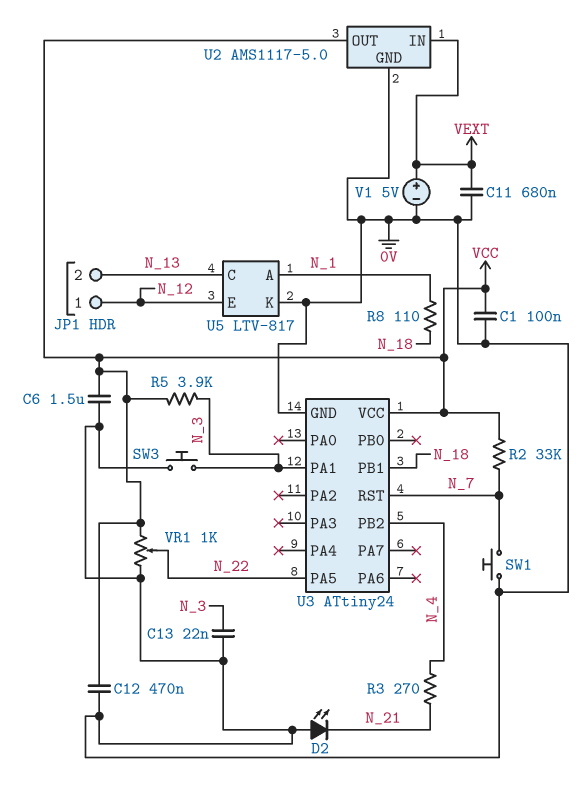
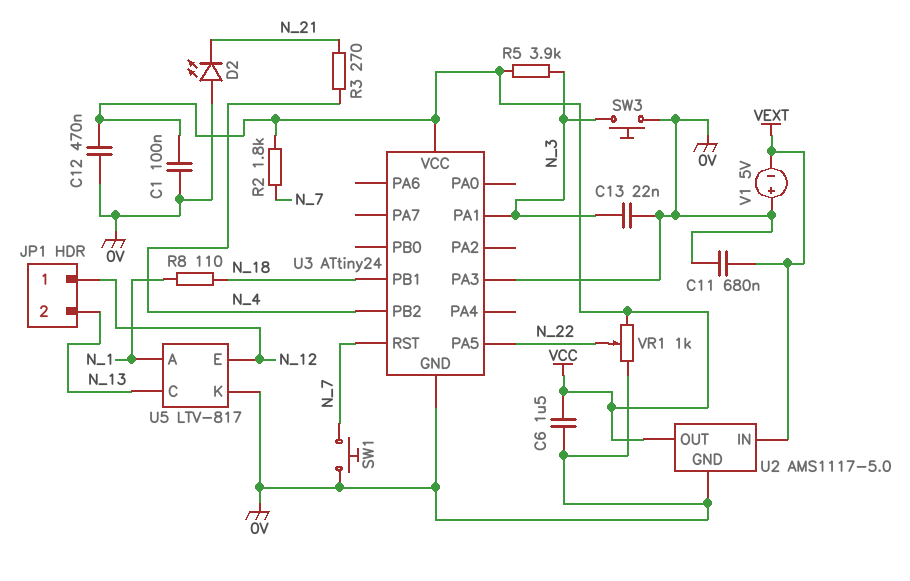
R2: 33k (N_7, VCC) -> 1.8k (N_7, VCC)
U3 pin PA3: none -> 0V
V1: 5V (plus VEXT, minus 0V) -> 5V (plus 0V, minus VEXT)

